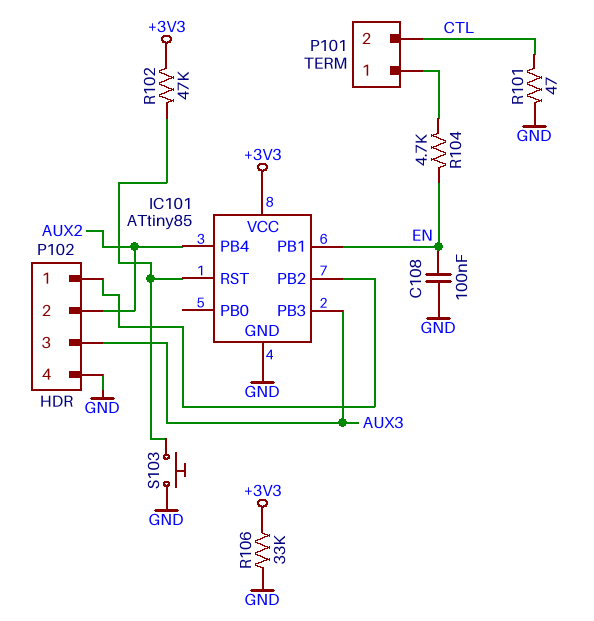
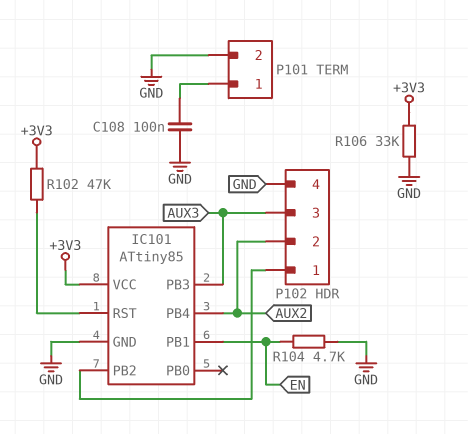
C108: 100nF (EN, GND) -> 100nF (GND, P101/1)
P101 pin 2: CTL -> GND
R101: 47 (CTL, GND) -> none
R104: 4.7k (EN, P101/1) -> 4.7k (EN, GND)
S103: button (GND, IC101/RST) -> none

